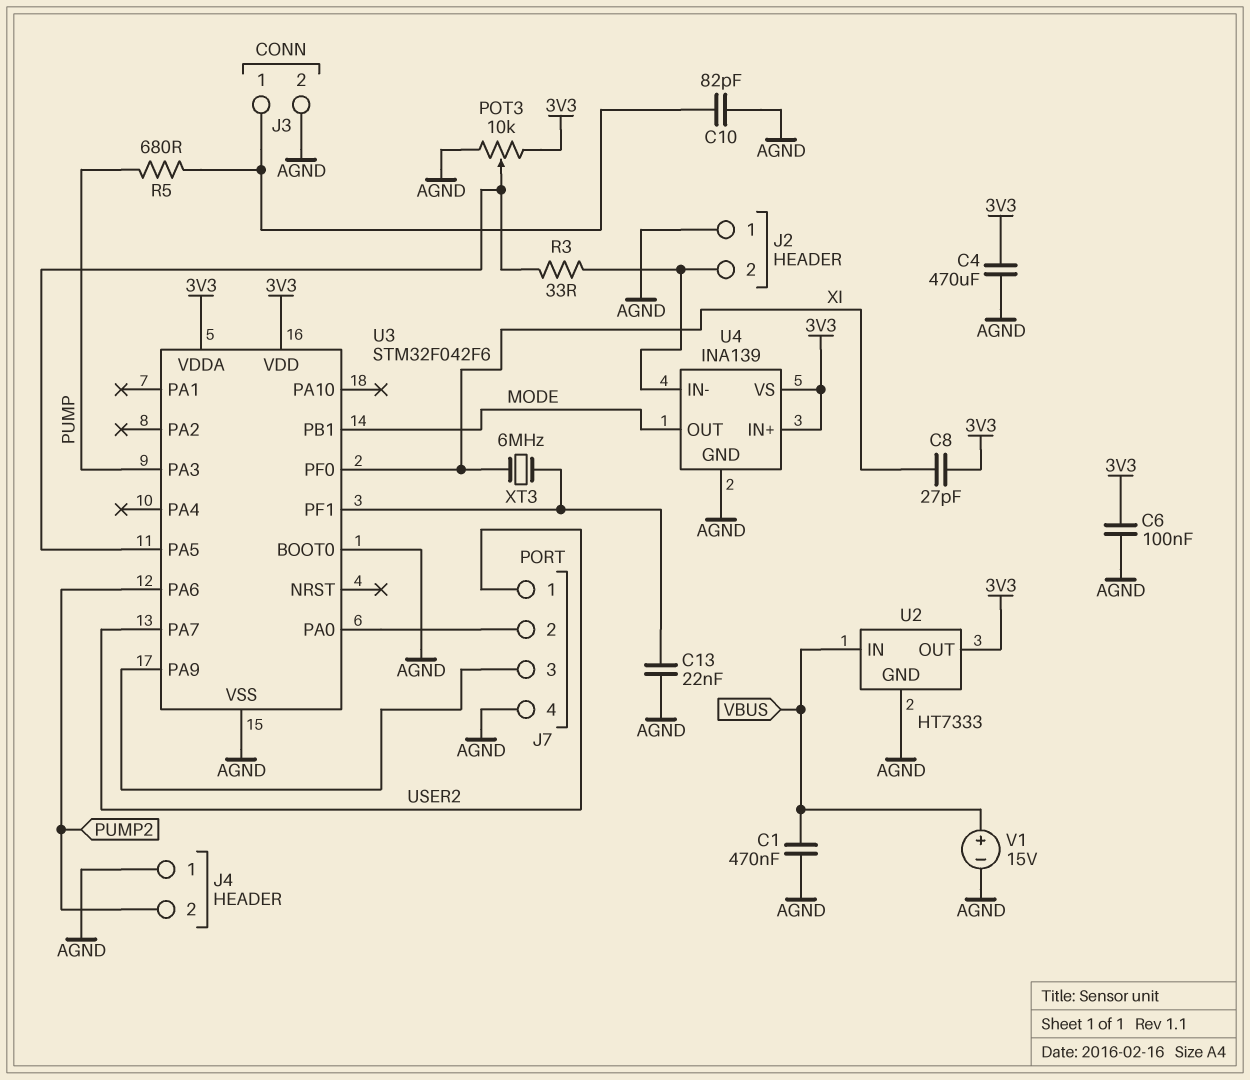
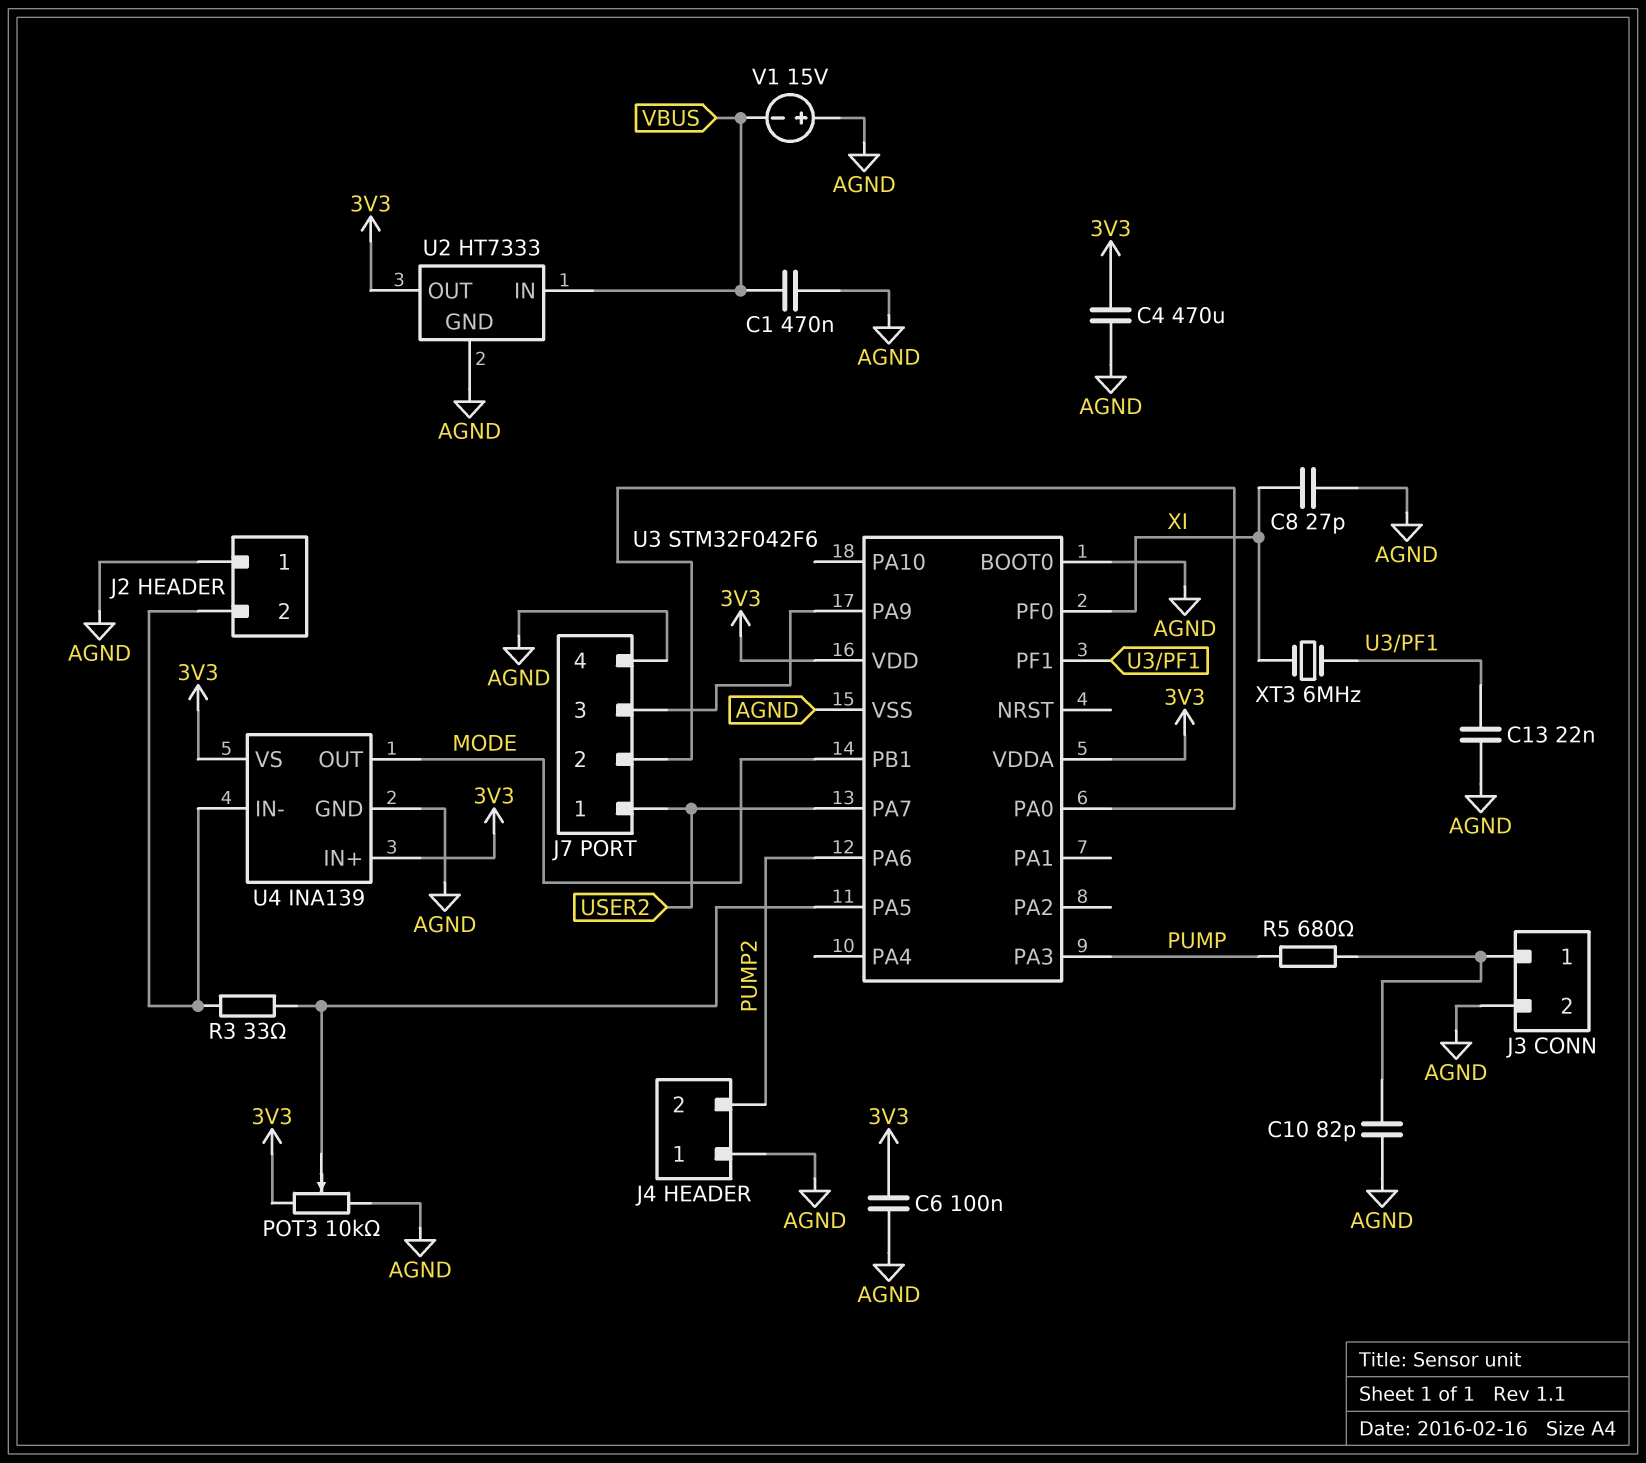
C8: 27pF (3V3, XI) -> 27pF (AGND, XI)
V1: 15V (plus VBUS, minus AGND) -> 15V (plus AGND, minus VBUS)

